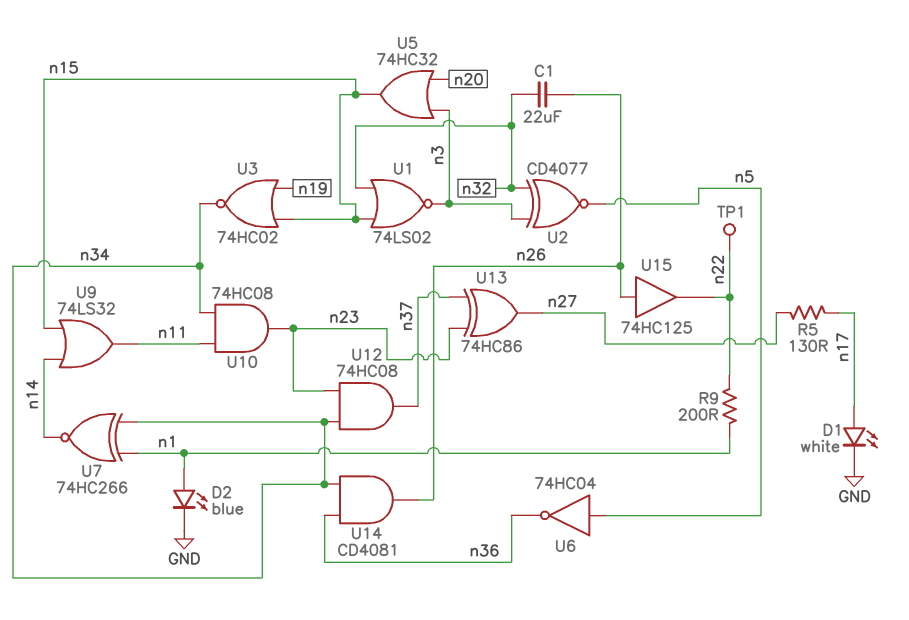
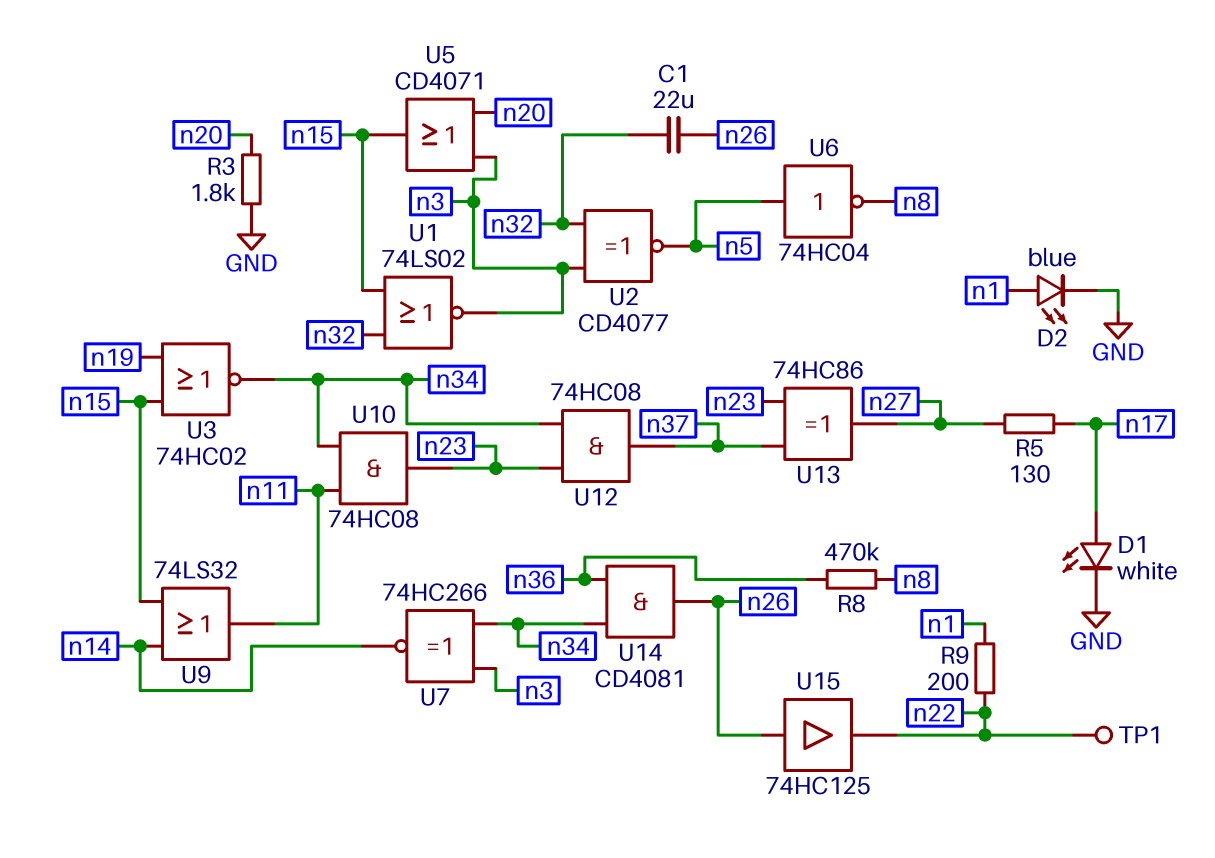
R3: none -> 1.8k (GND, n20)
R8: none -> 470k (n8, n36)
U5: OR 74HC32 (in n3, in n20, out n15) -> OR CD4071 (in n3, in n20, out n15)
U6: NOT 74HC04 (in n5, out n36) -> NOT 74HC04 (in n5, out n8)
U7: XNOR 74HC266 (in n1, in n34, out n14) -> XNOR 74HC266 (in n3, in n34, out n14)

